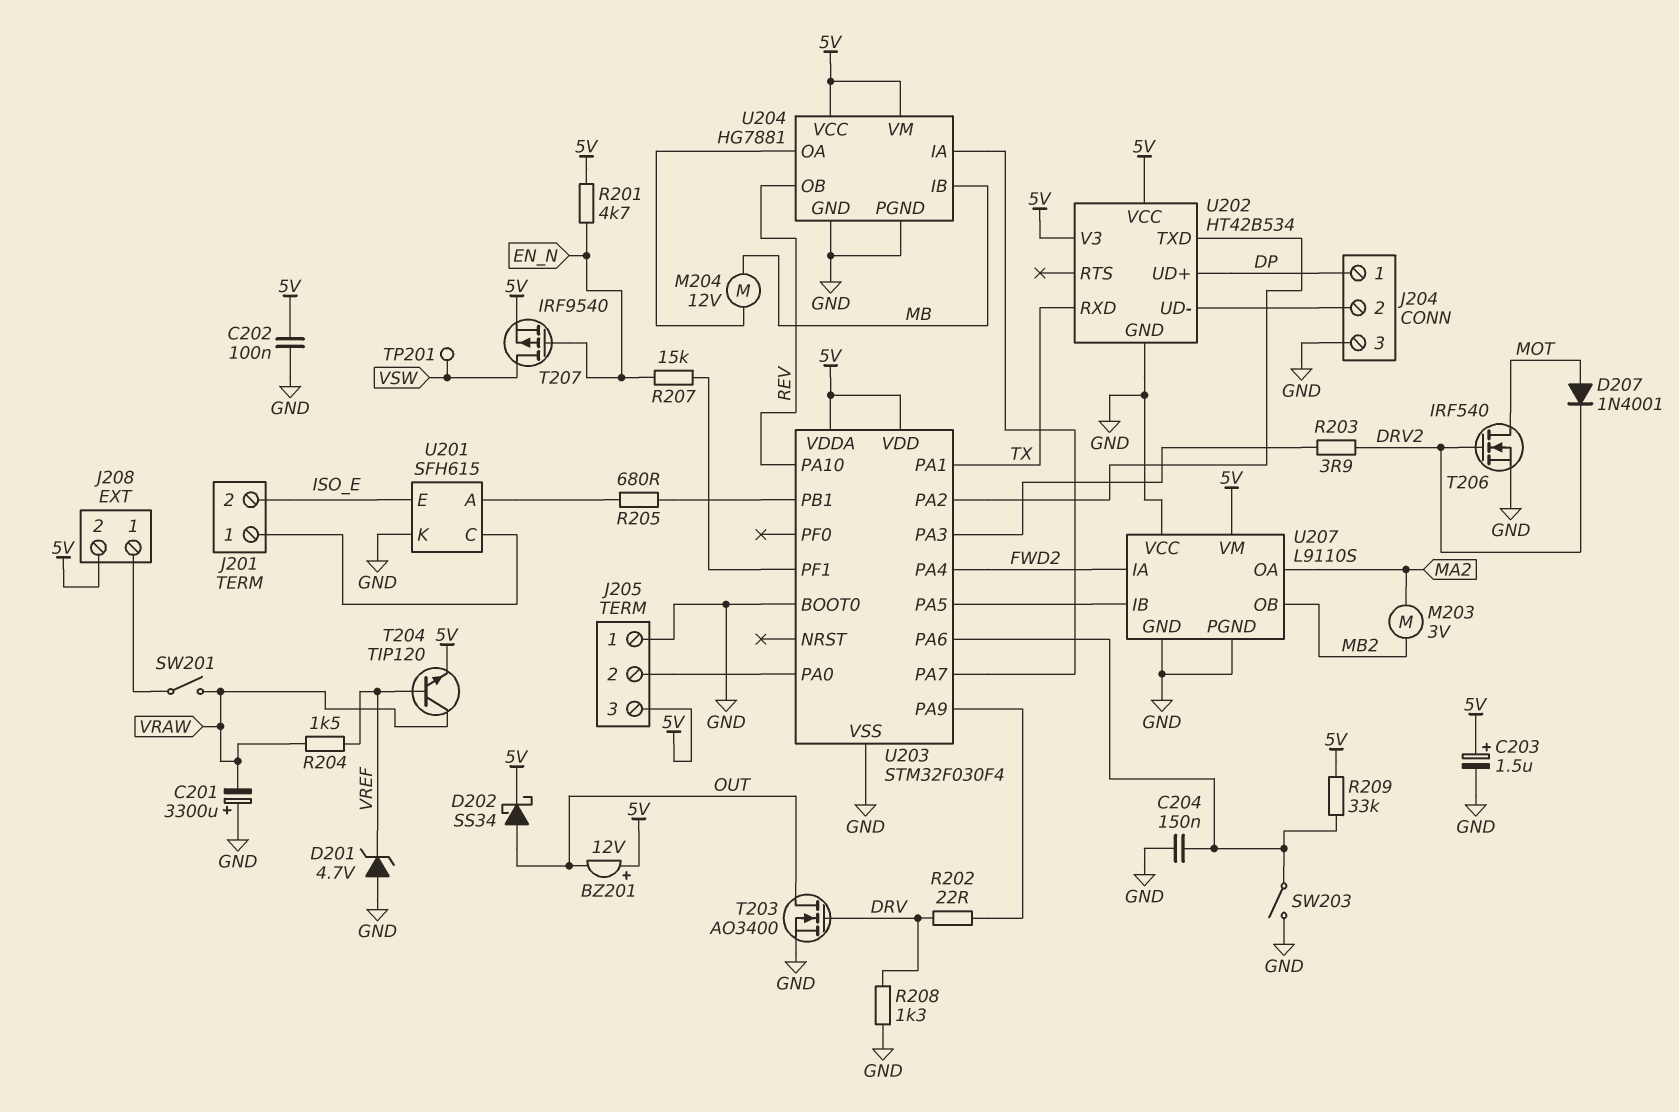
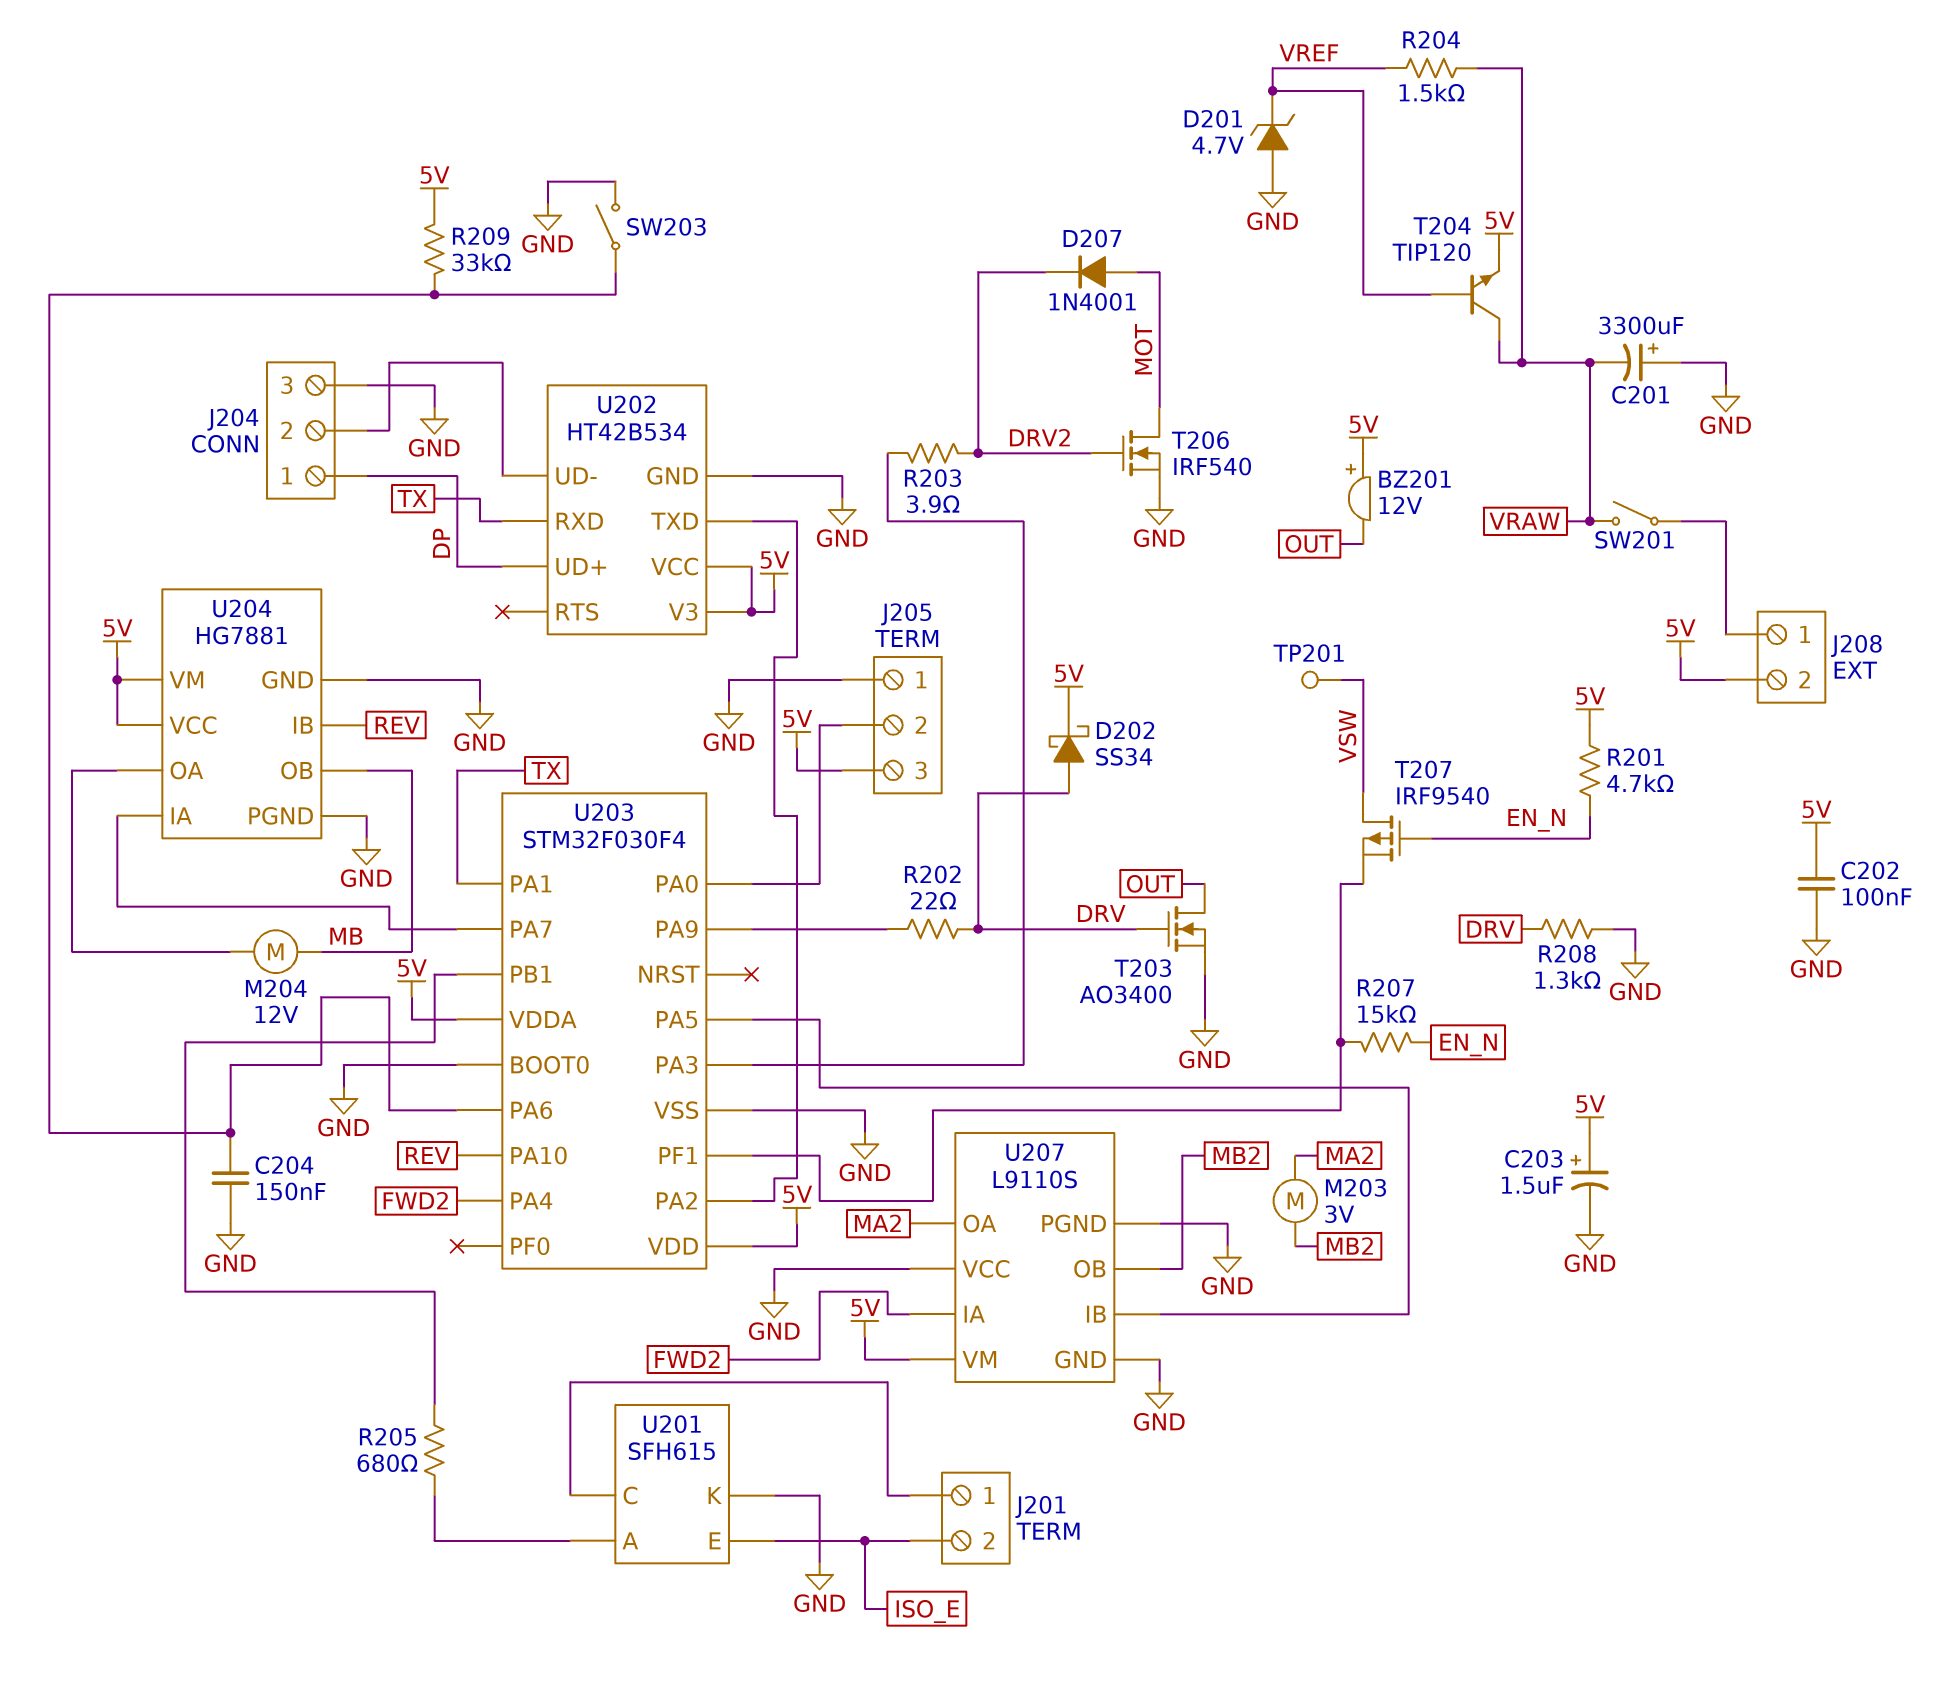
D202: schottky SS34 (A OUT, K 5V) -> schottky SS34 (A DRV, K 5V)
T207: PMOS IRF9540 (G EN_N, D VSW, S 5V) -> PMOS IRF9540 (G EN_N, D VSW, S U203/PF1)
U204 pin IB: MB -> REV
U204 pin OB: REV -> MB

